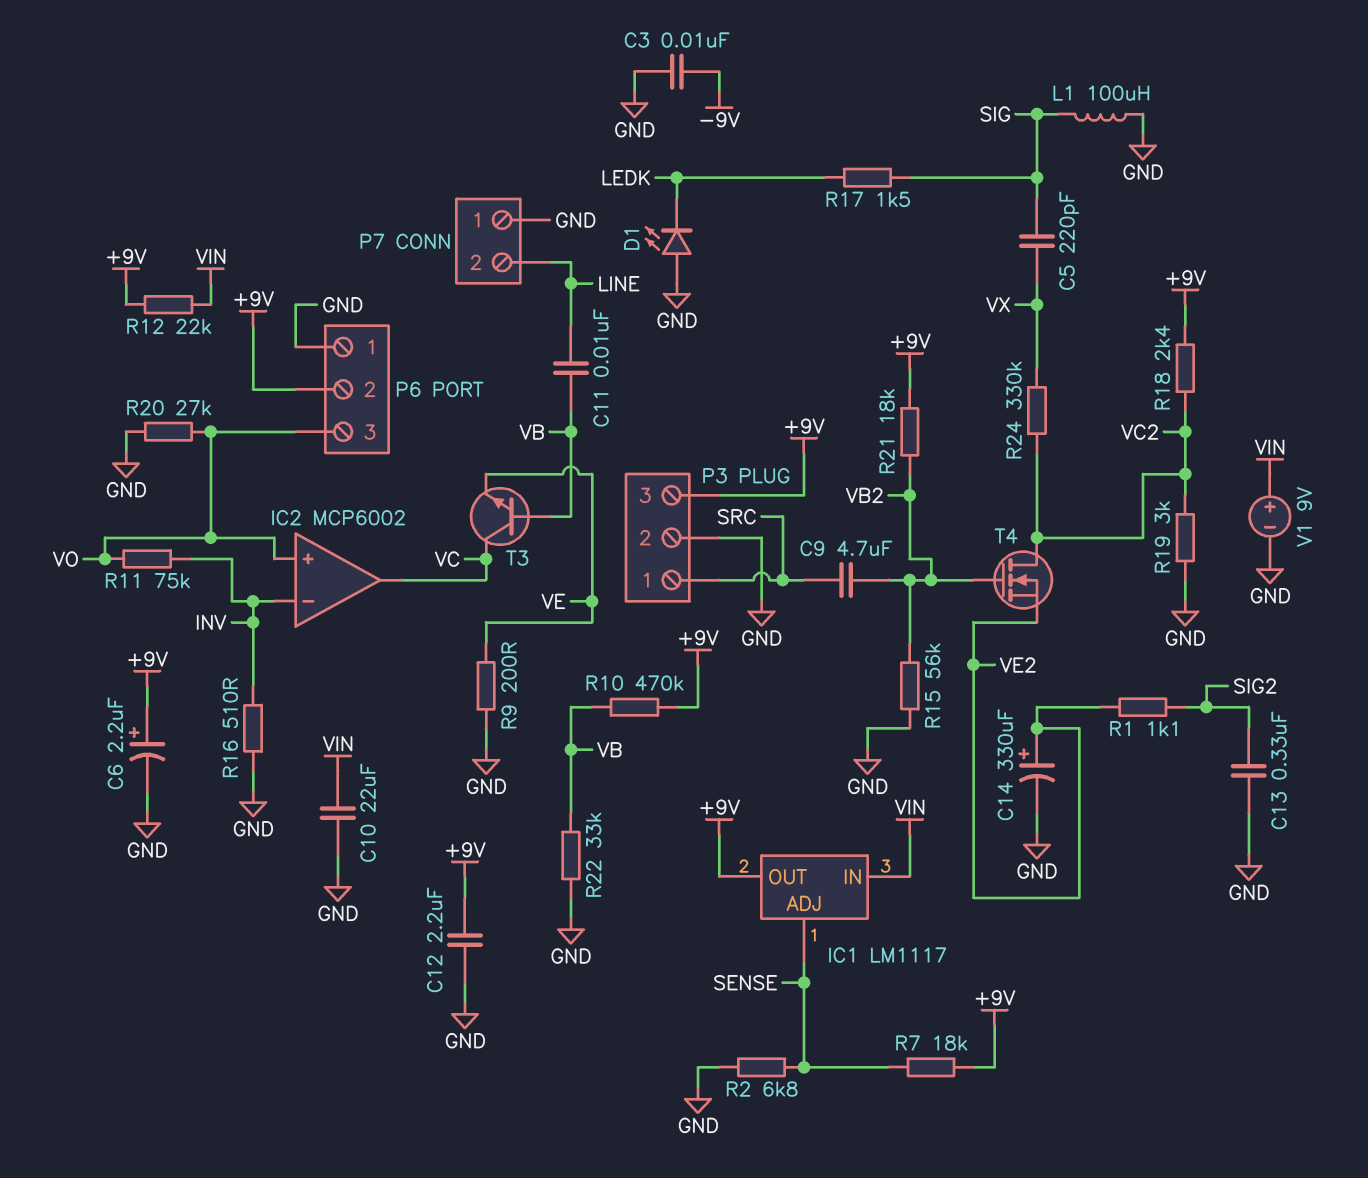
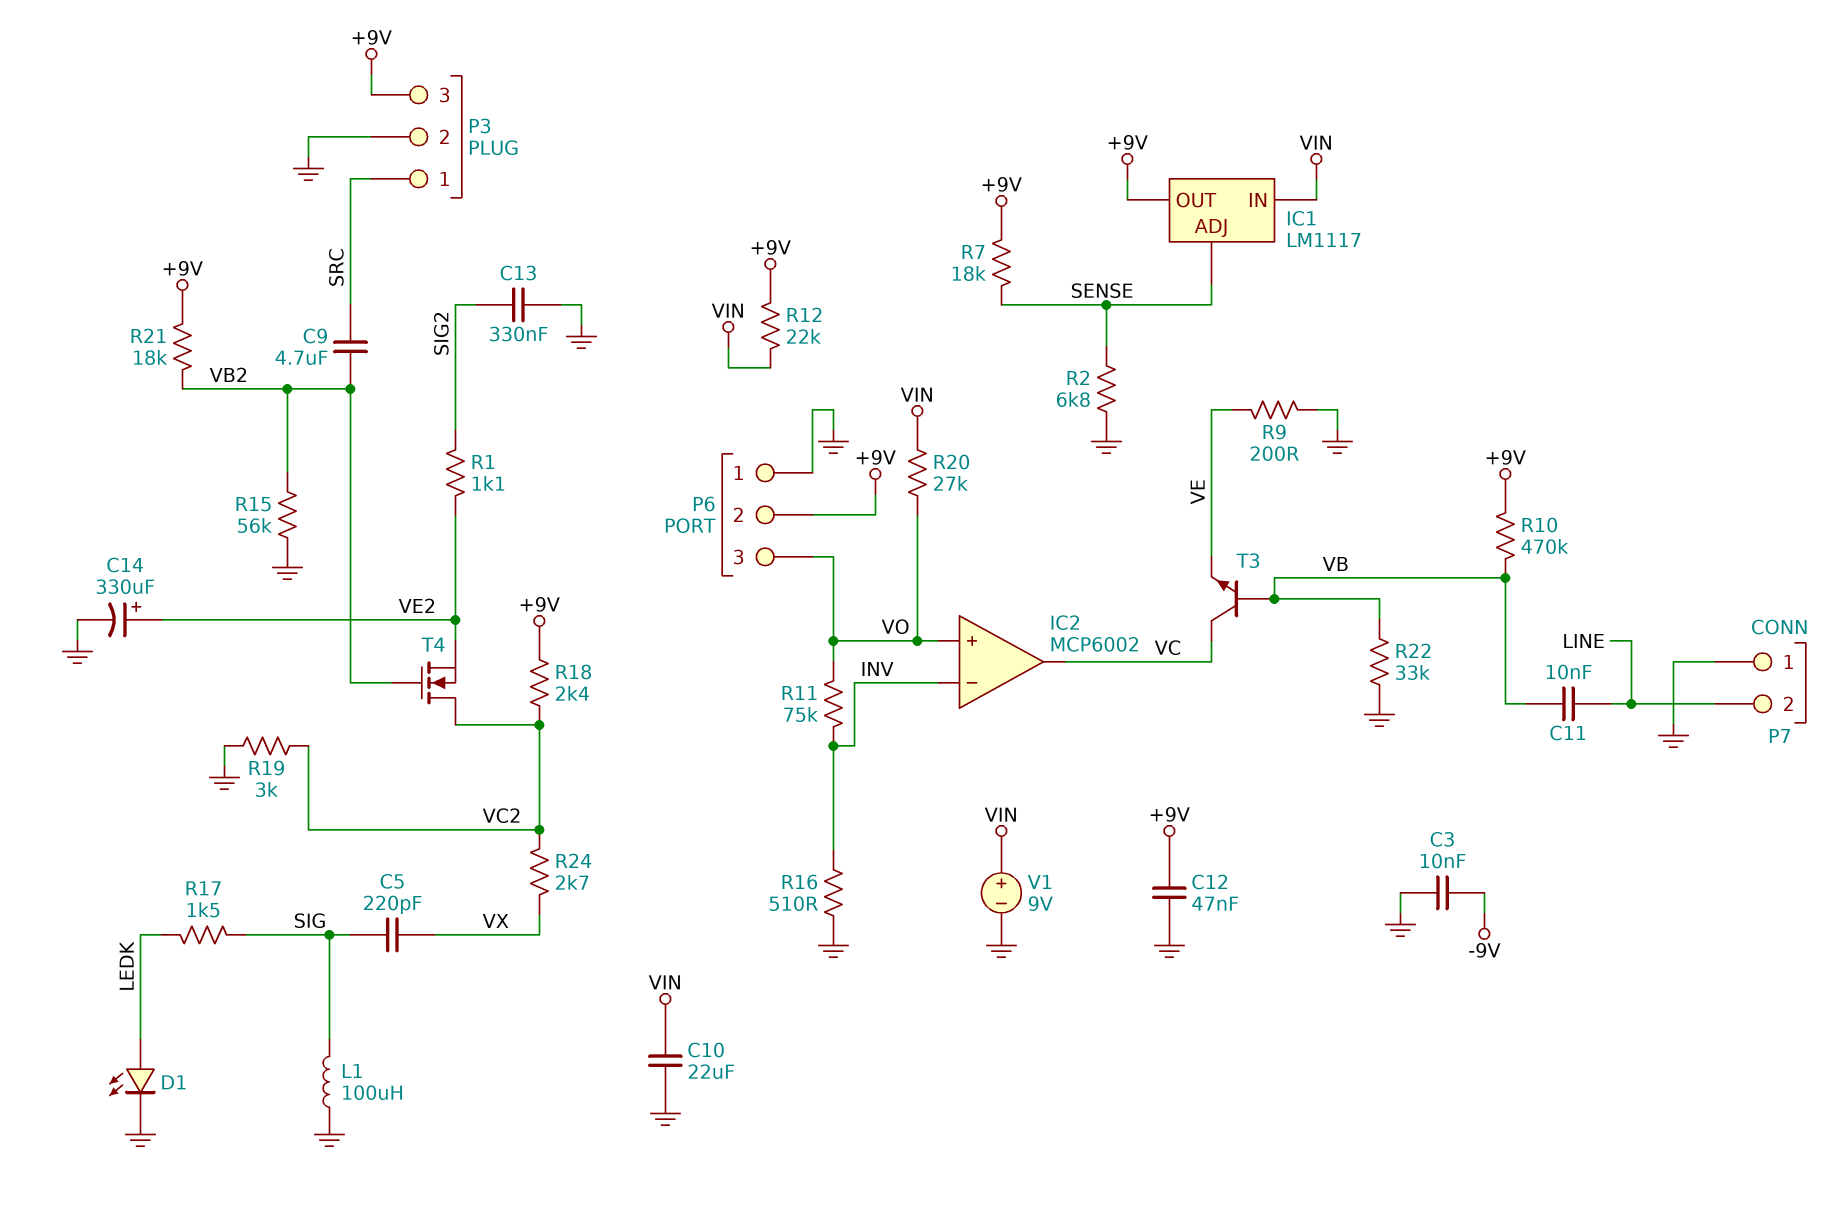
C6: 2.2uF (plus +9V, minus GND) -> none
C12: 2.2uF (+9V, GND) -> 47nF (+9V, GND)
D1: LED (A GND, K LEDK) -> LED (A LEDK, K GND)
R20: 27k (GND, VO) -> 27k (VIN, VO)
R24: 330k (VC2, VX) -> 2.7k (VC2, VX)

